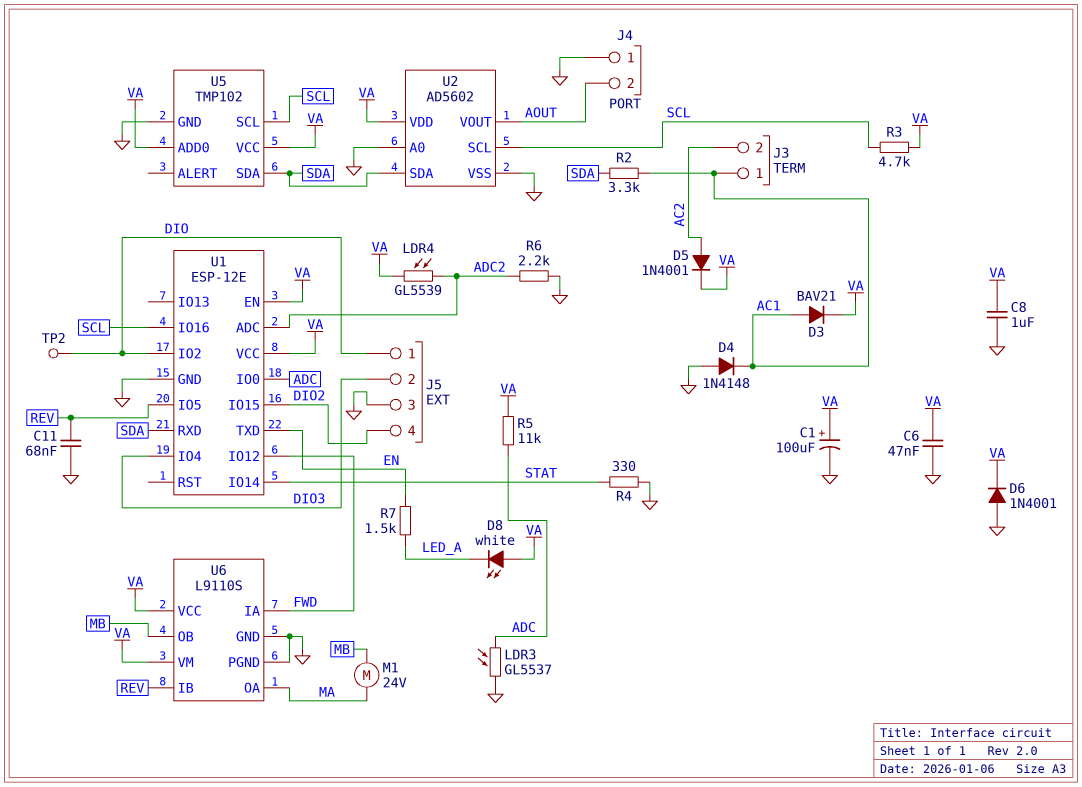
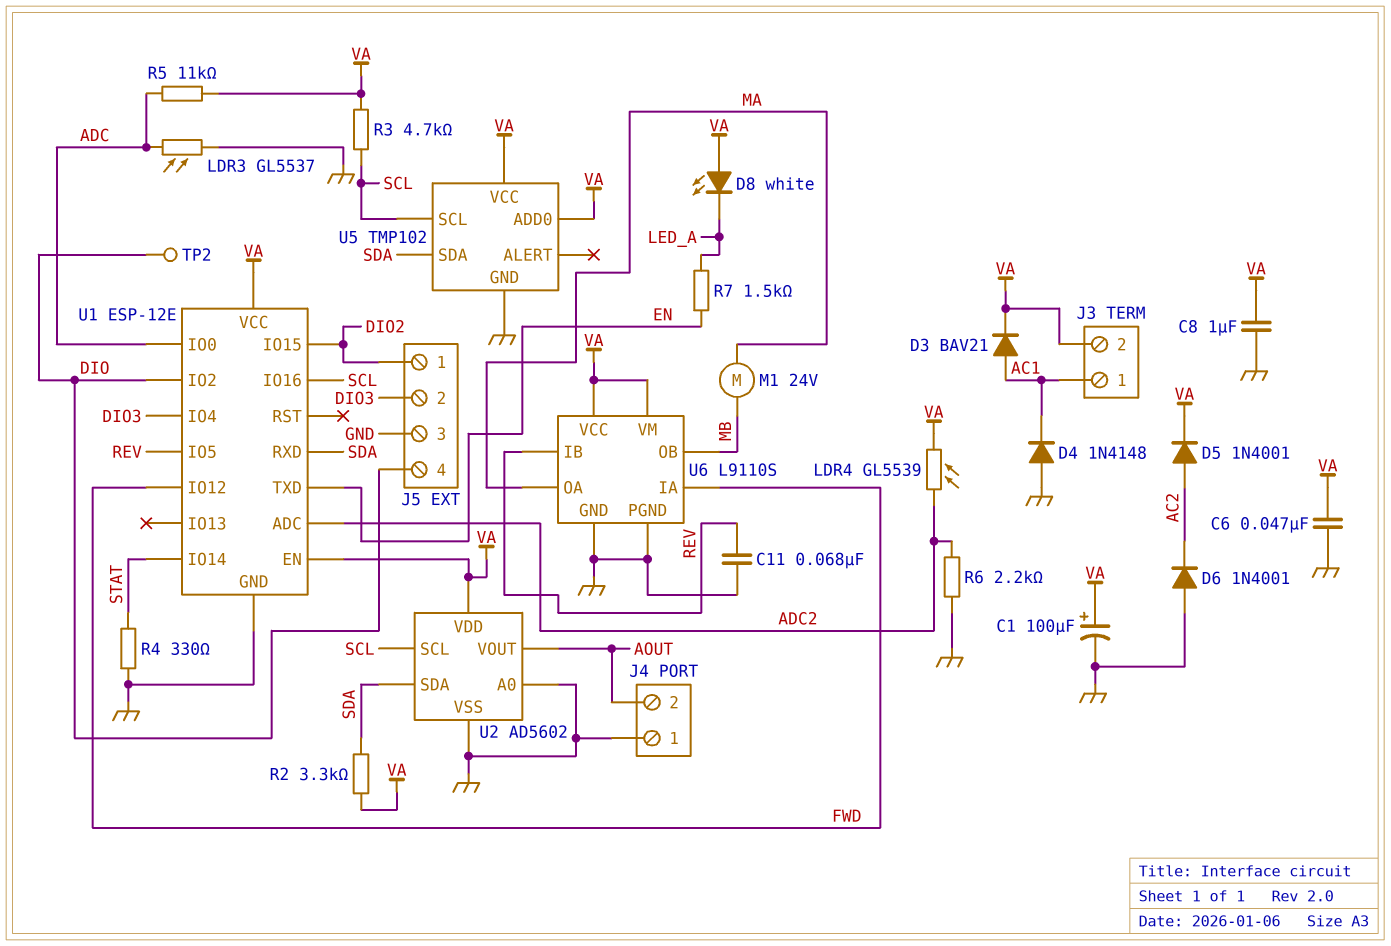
D6: diode 1N4001 (A GND, K VA) -> diode 1N4001 (A GND, K AC2)
J3 pin 2: AC2 -> VA
J5 pin 1: DIO -> DIO2
J5 pin 4: DIO2 -> DIO
R2: 3.3k (AC1, SDA) -> 3.3k (SDA, VA)

